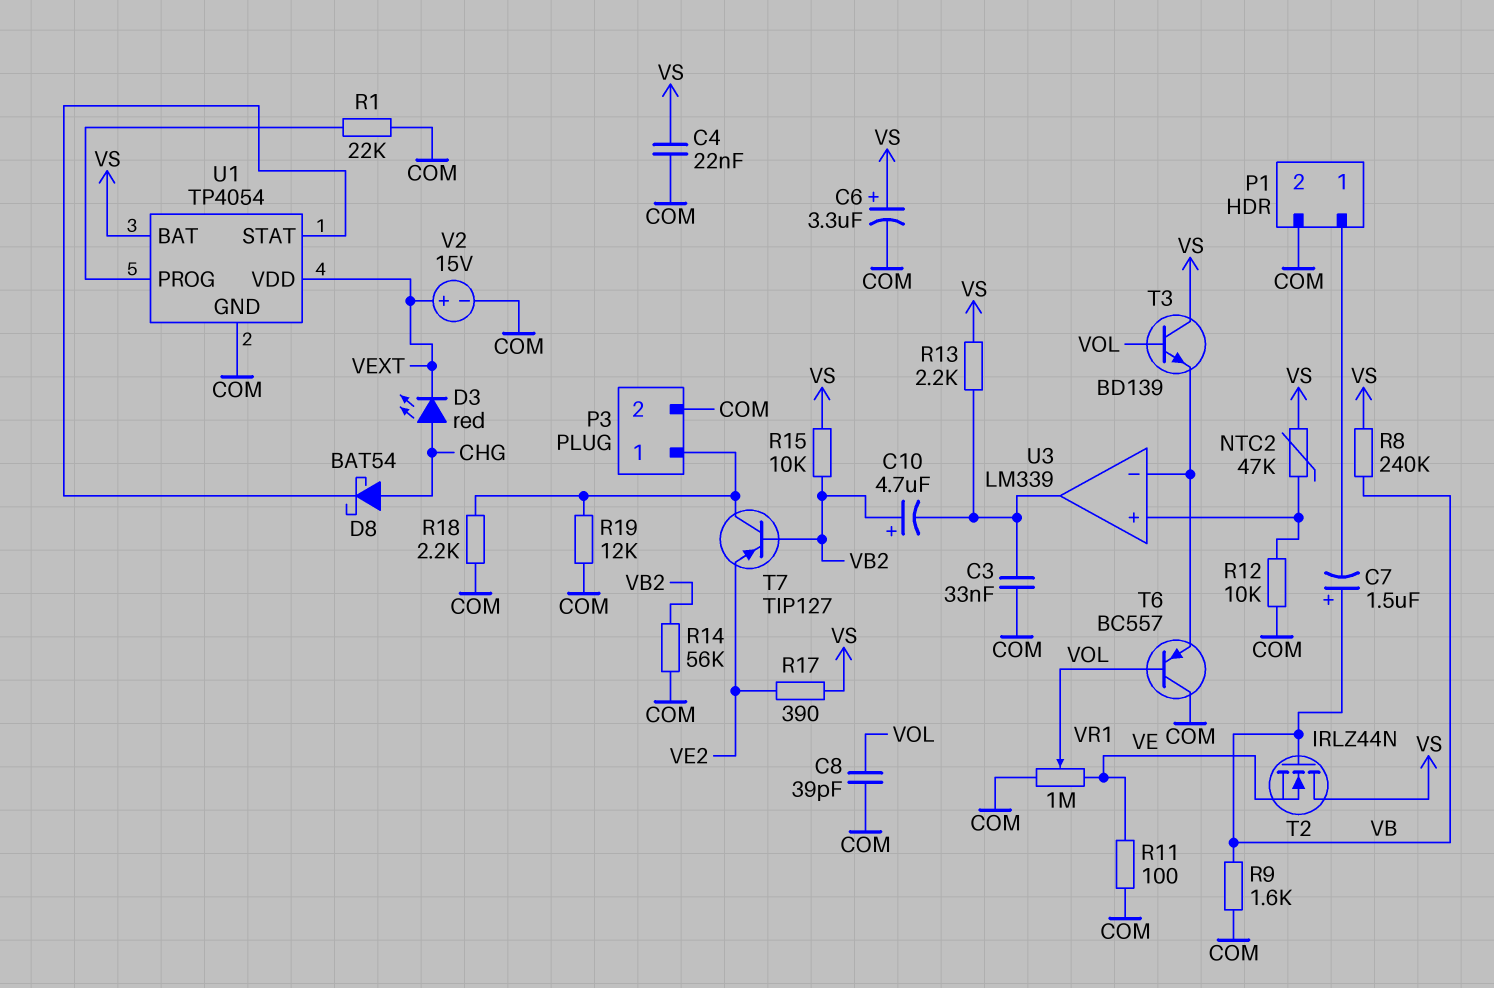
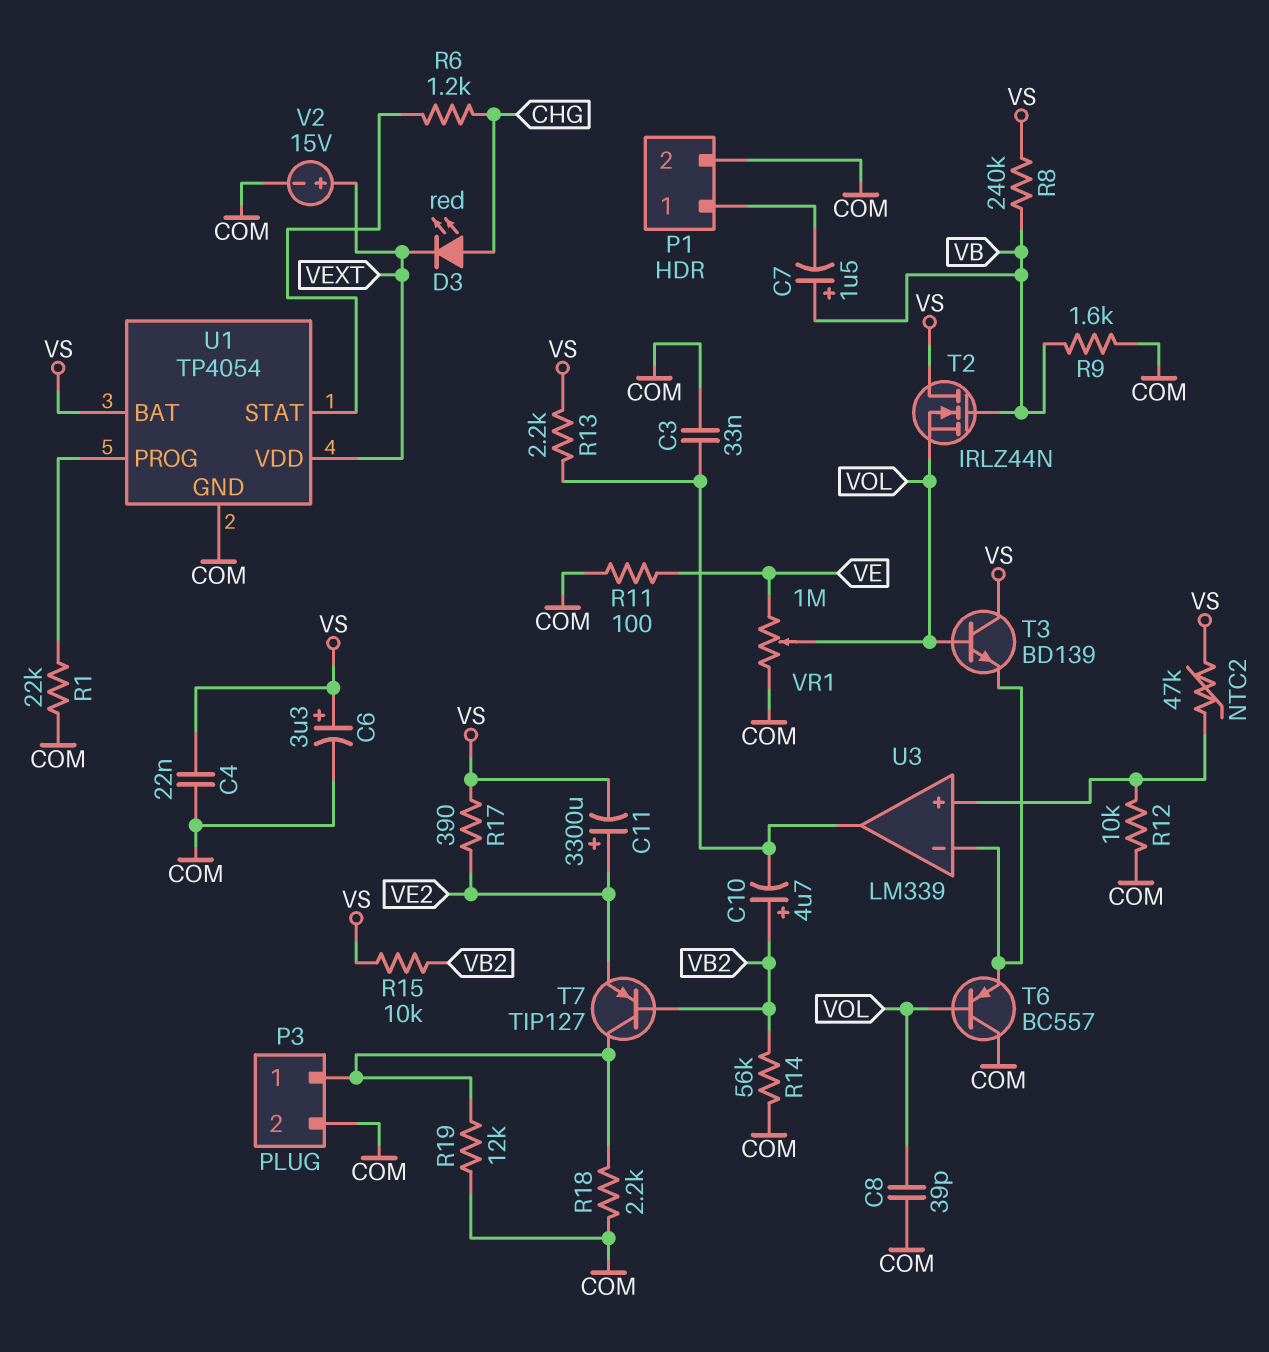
C11: none -> 3300uF (plus VE2, minus VS)
D8: schottky BAT54 (A CHG, K U1/STAT) -> none
R6: none -> 1.2k (CHG, U1/STAT)
T2: NMOS IRLZ44N (G VB, D VS, S VE) -> NMOS IRLZ44N (G VB, D VS, S VOL)

